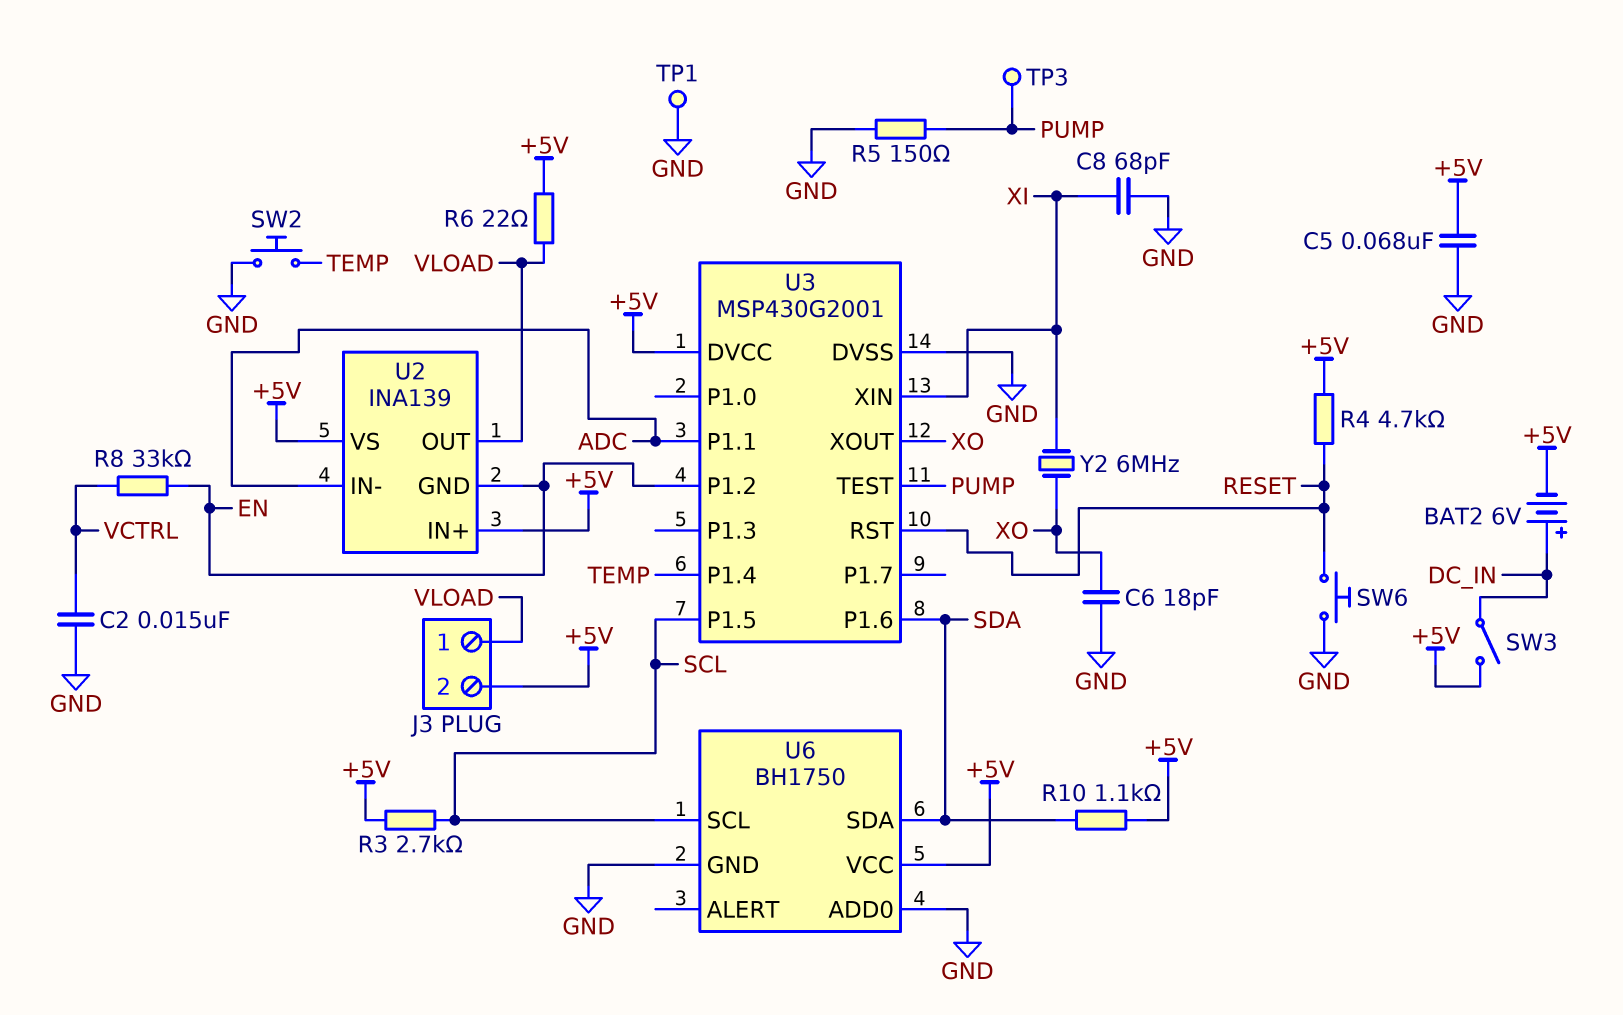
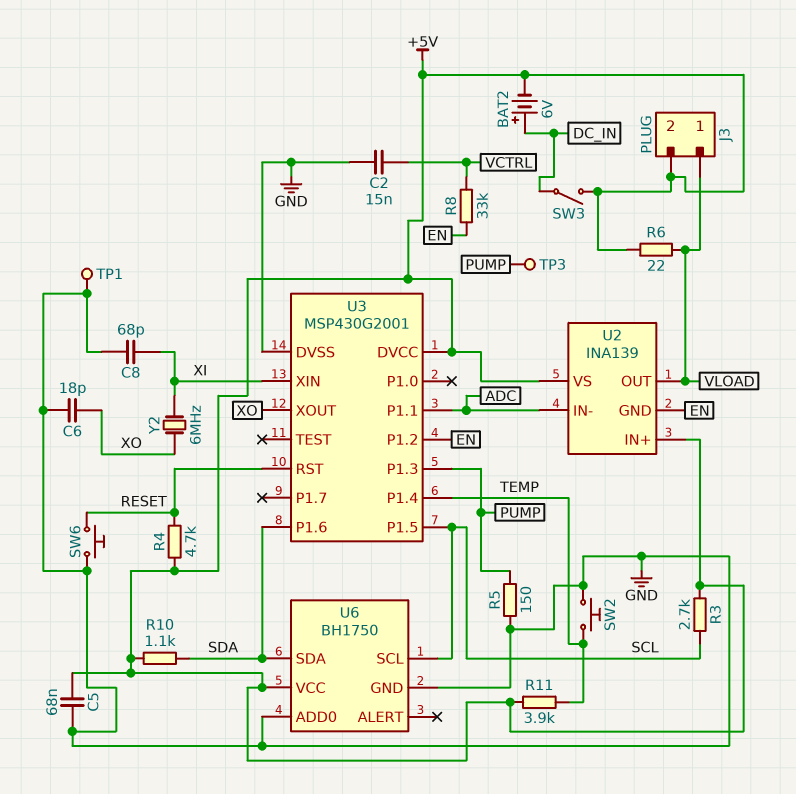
R11: none -> 3.9k (+5V, TEMP)
U3 pin P1.3: none -> PUMP
U3 pin TEST: PUMP -> none

